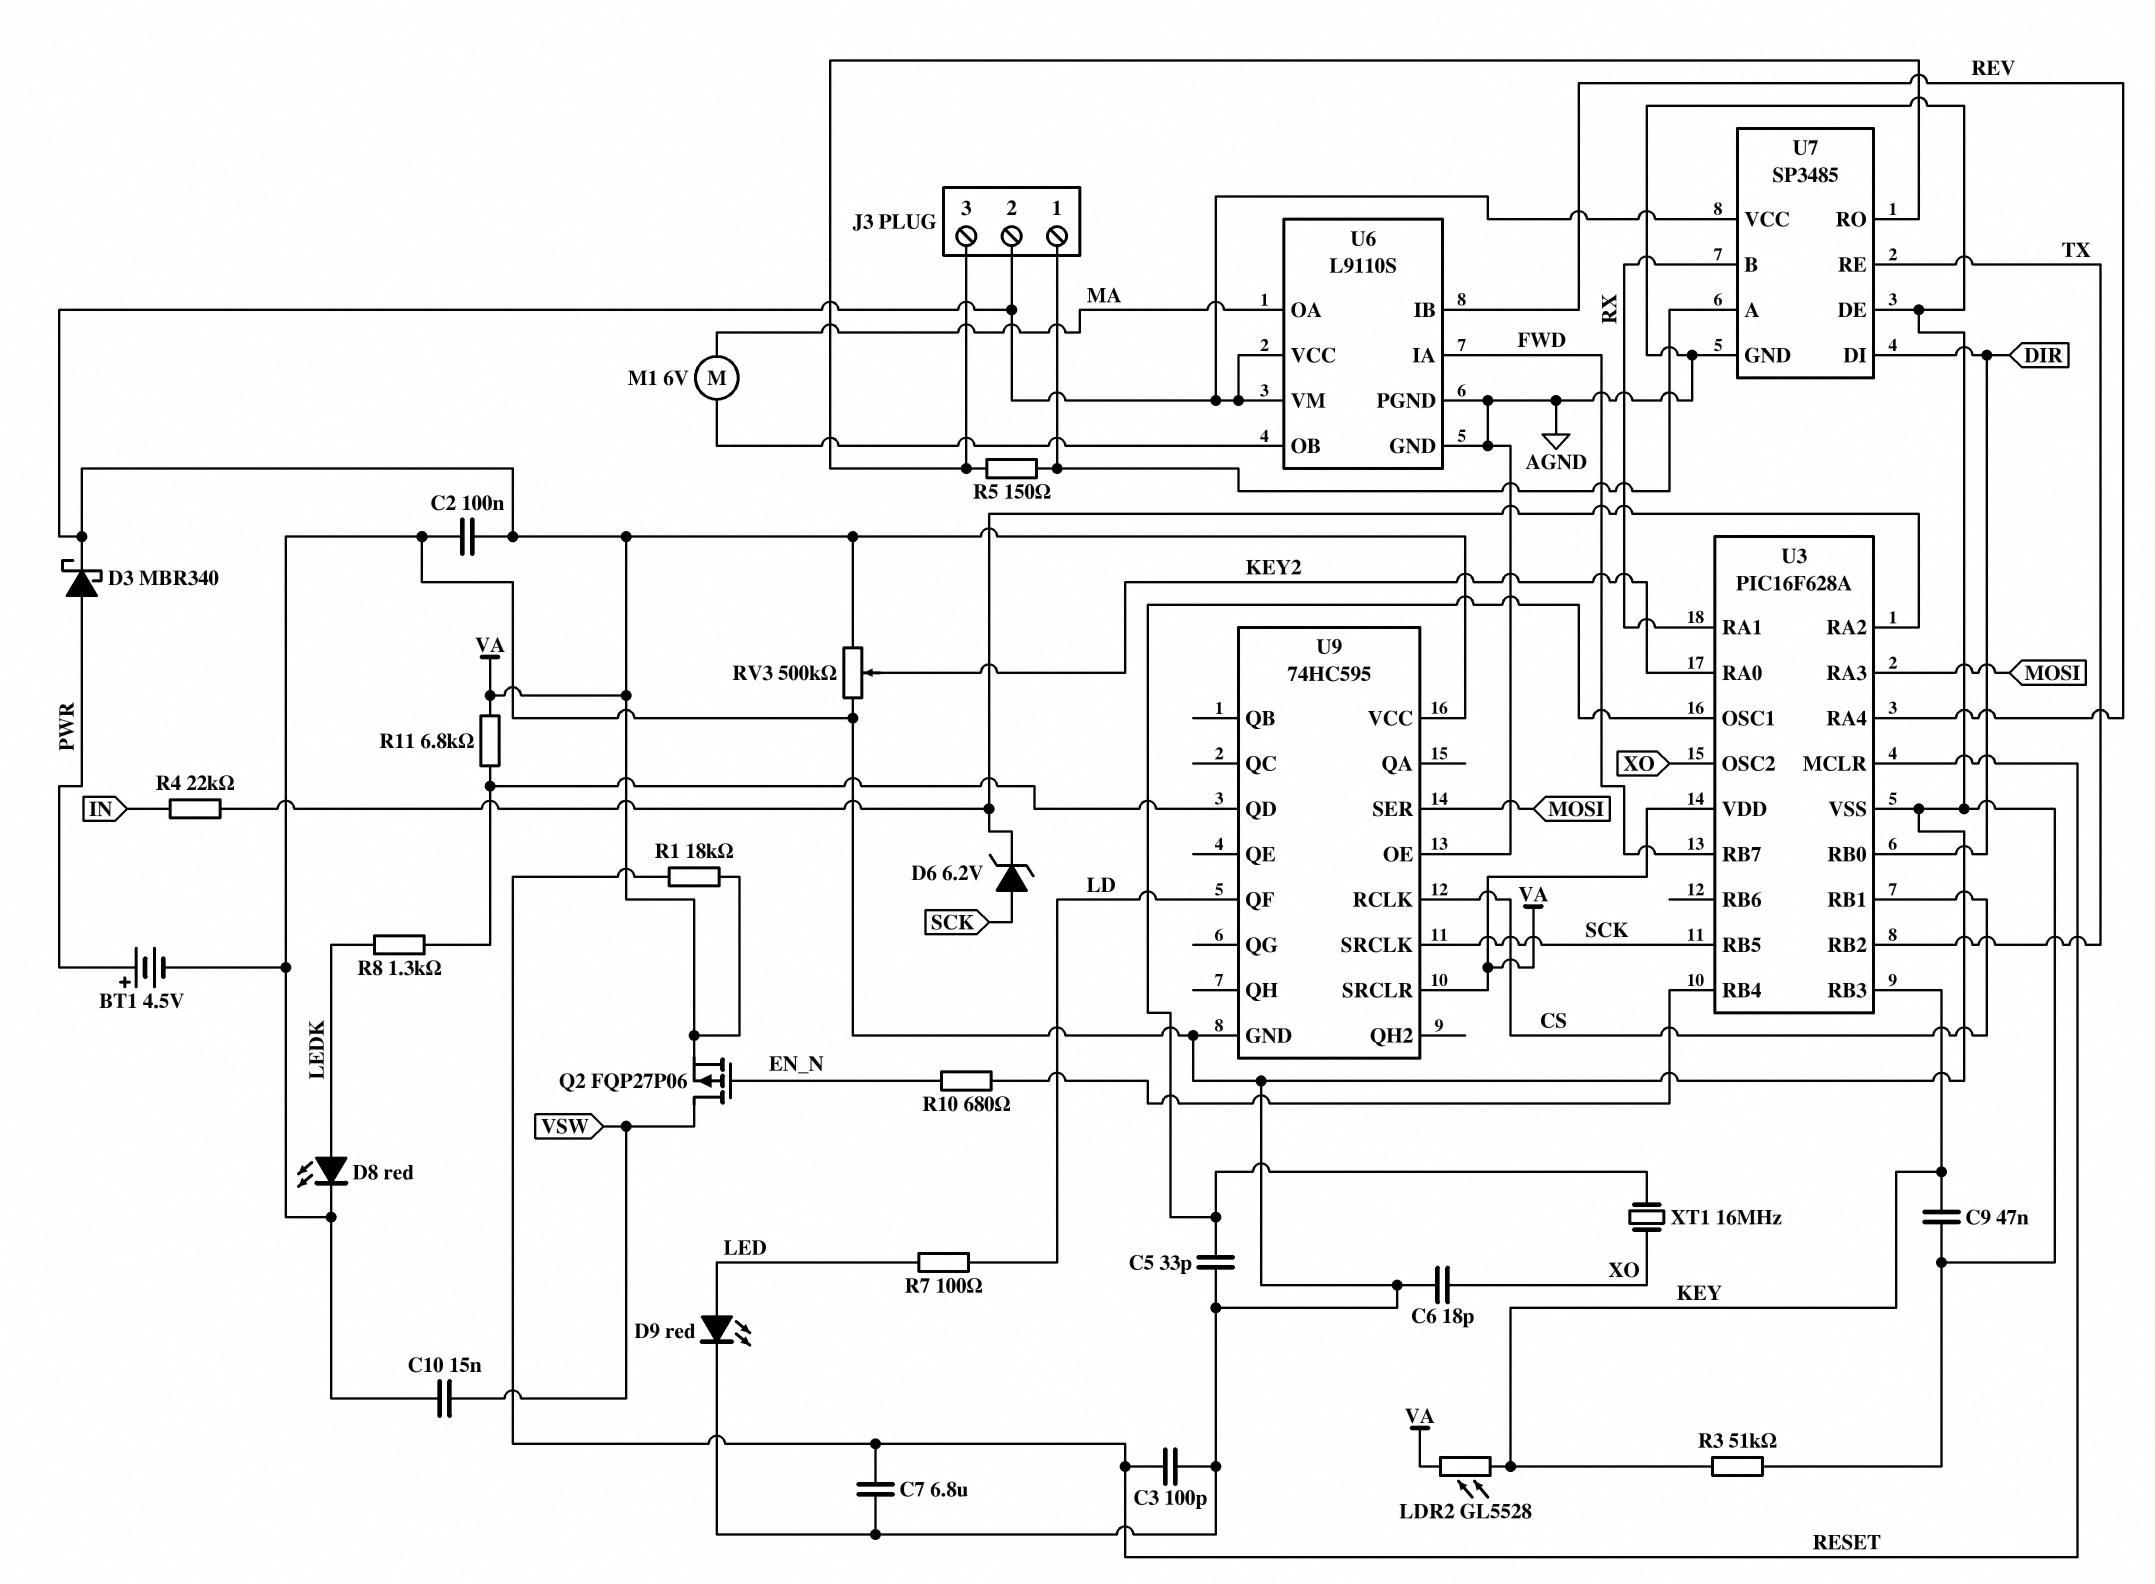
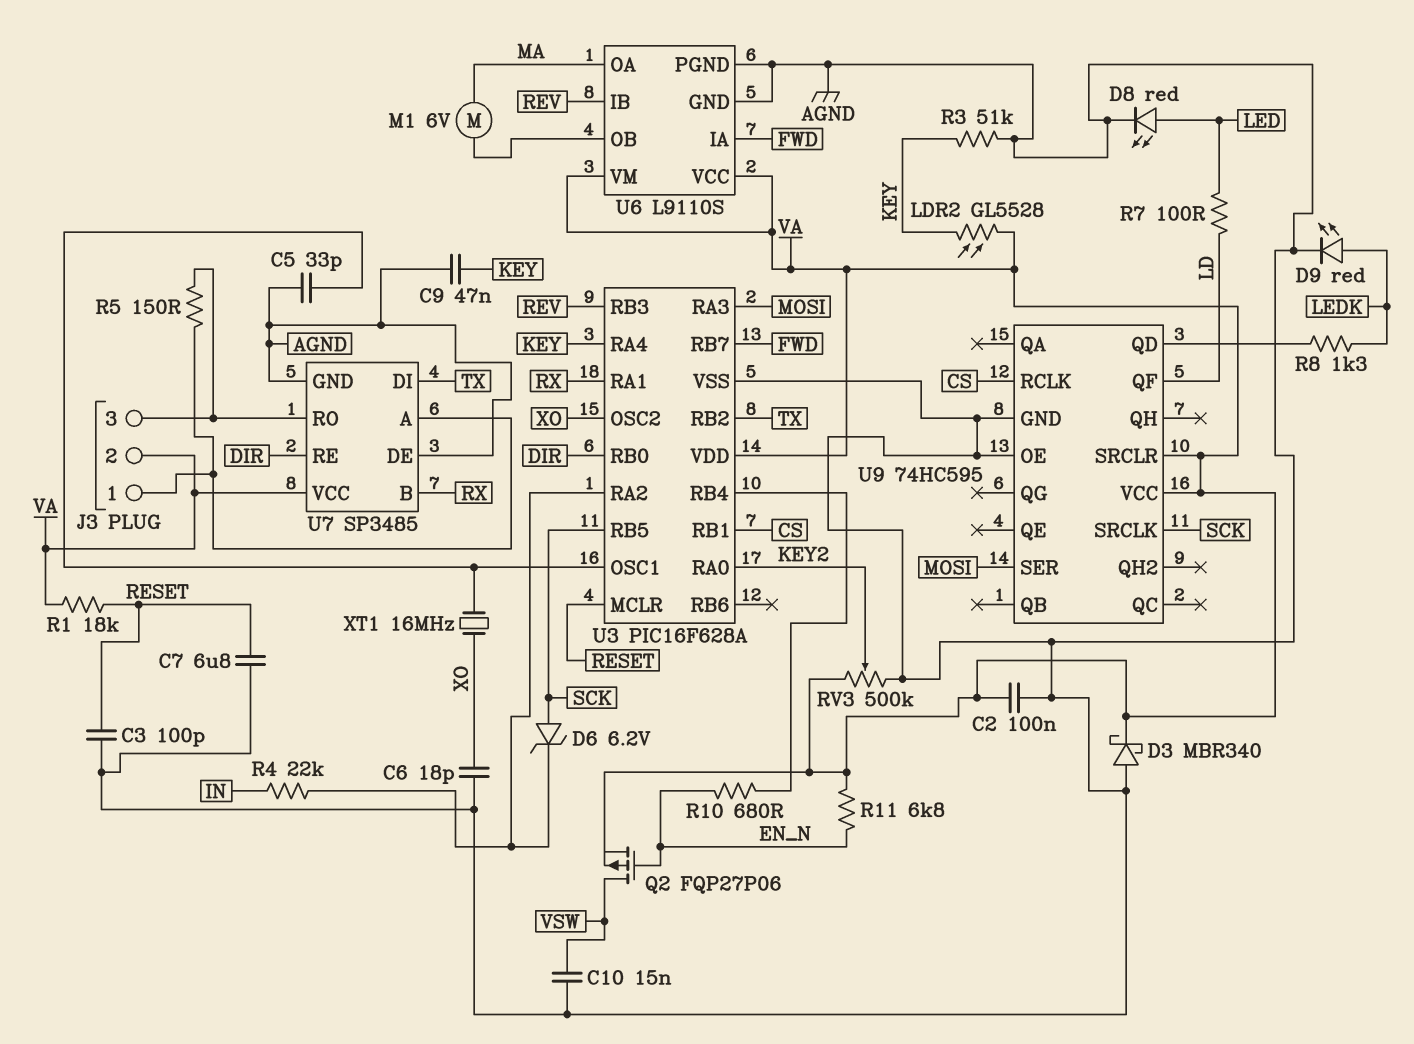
BT1: 4.5V (plus PWR, minus AGND) -> none
D3: schottky MBR340 (A PWR, K VA) -> schottky MBR340 (A AGND, K VA)
D8: LED red (A LEDK, K AGND) -> LED red (A LED, K AGND)
D9: LED red (A LED, K AGND) -> LED red (A LEDK, K AGND)
R11: 6.8k (U9/QD, VA) -> 6.8k (EN_N, VA)
U3 pin RA4: REV -> KEY
U3 pin RB3: KEY -> REV
U7 pin DI: DIR -> TX
U7 pin RE: TX -> DIR

